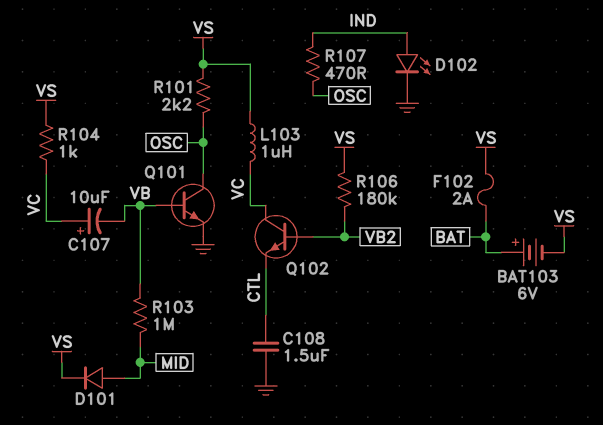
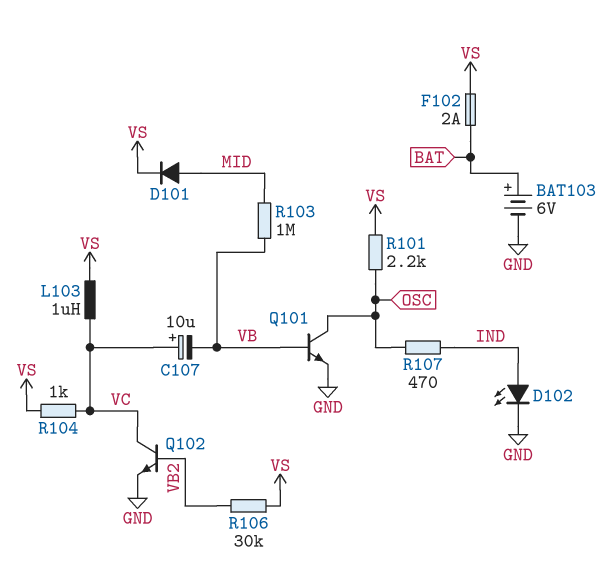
BAT103: 6V (plus BAT, minus VS) -> 6V (plus BAT, minus GND)
C108: 1.5uF (CTL, GND) -> none
Q102: NPN (B VB2, C VC, E CTL) -> NPN (B VB2, C VC, E GND)
R106: 180k (VB2, VS) -> 30k (VB2, VS)

